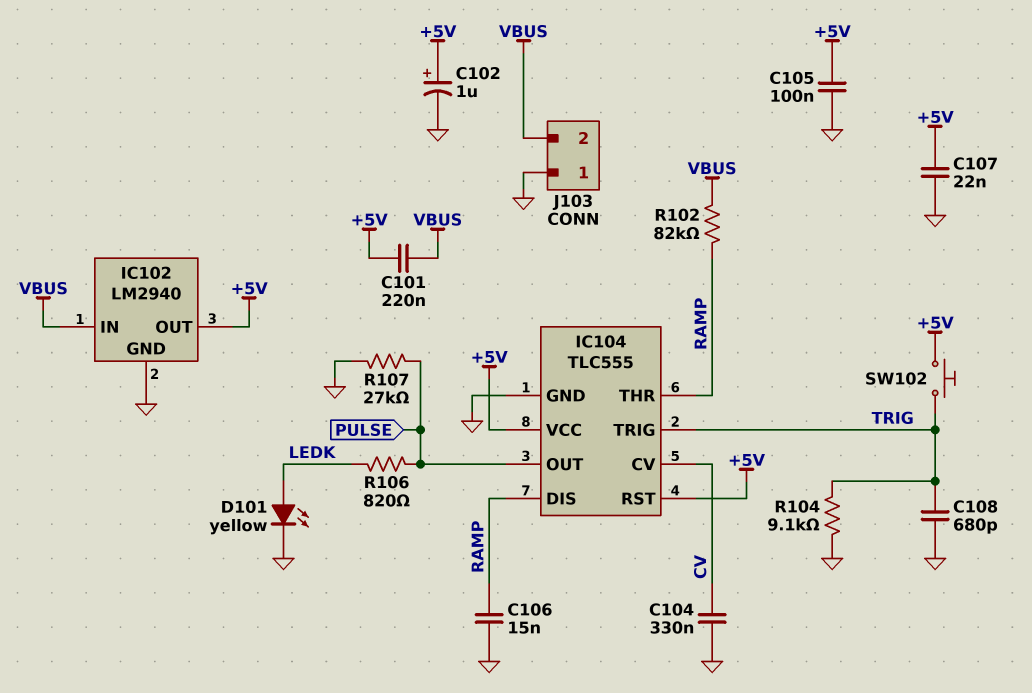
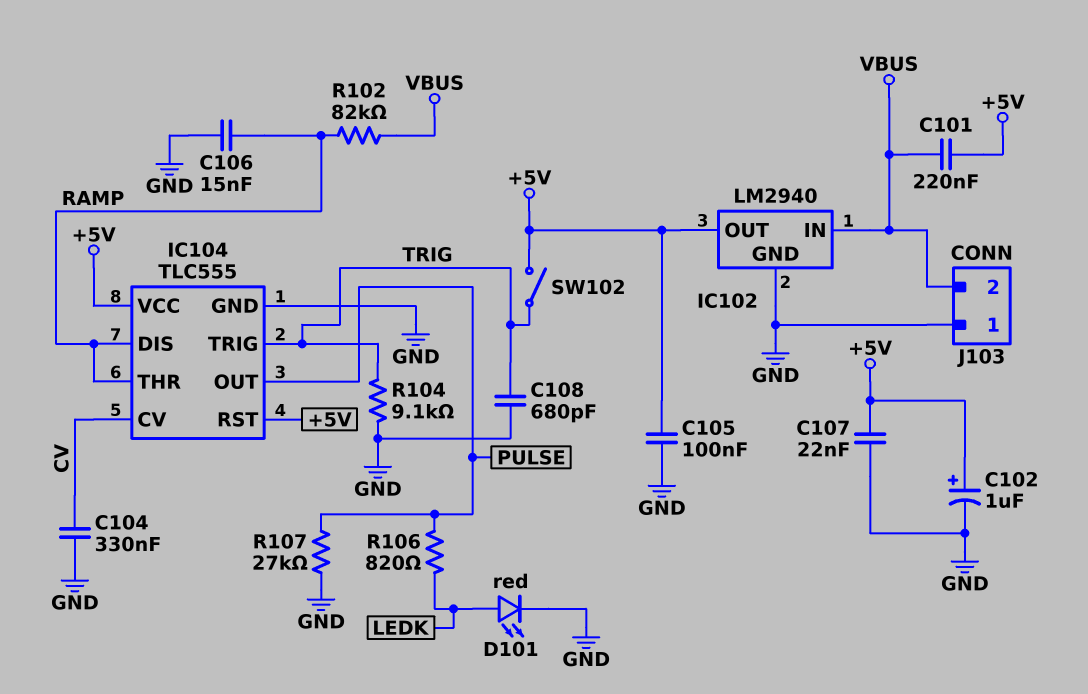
D101: LED yellow (A LEDK, K GND) -> LED red (A LEDK, K GND)
SW102: button (+5V, TRIG) -> switch (+5V, TRIG)

